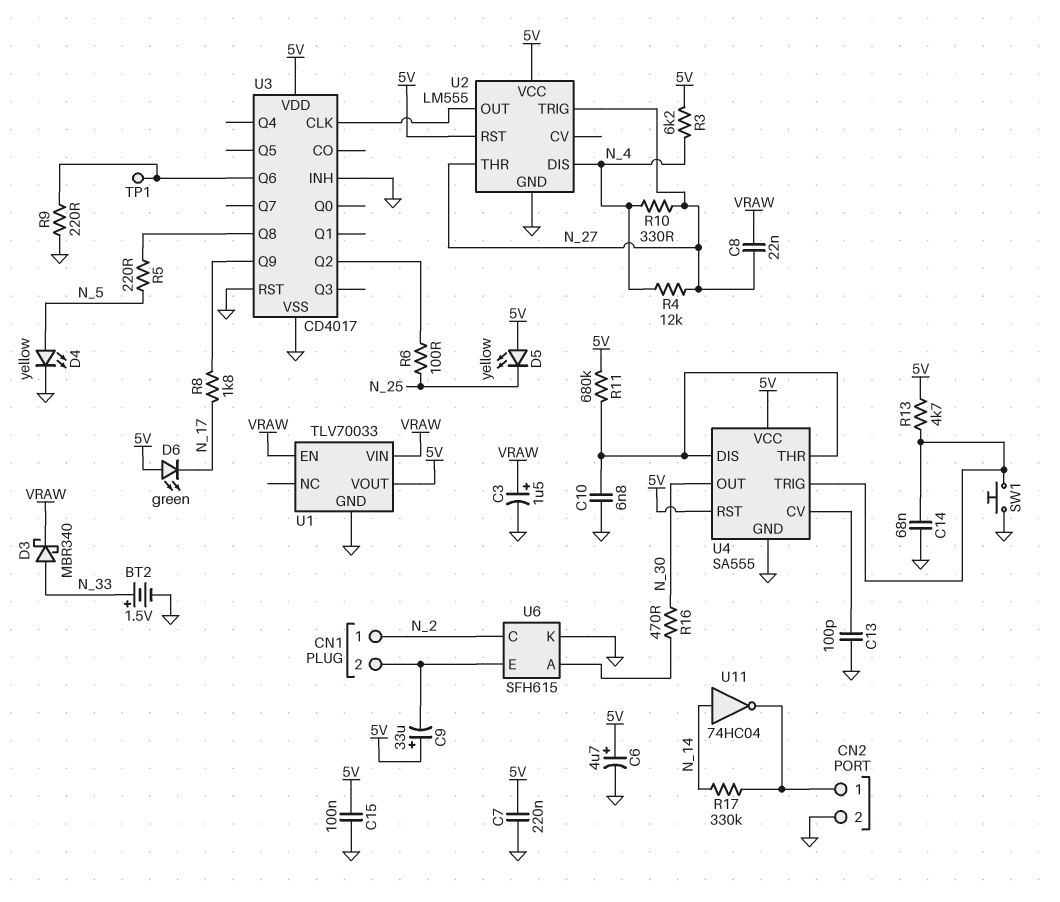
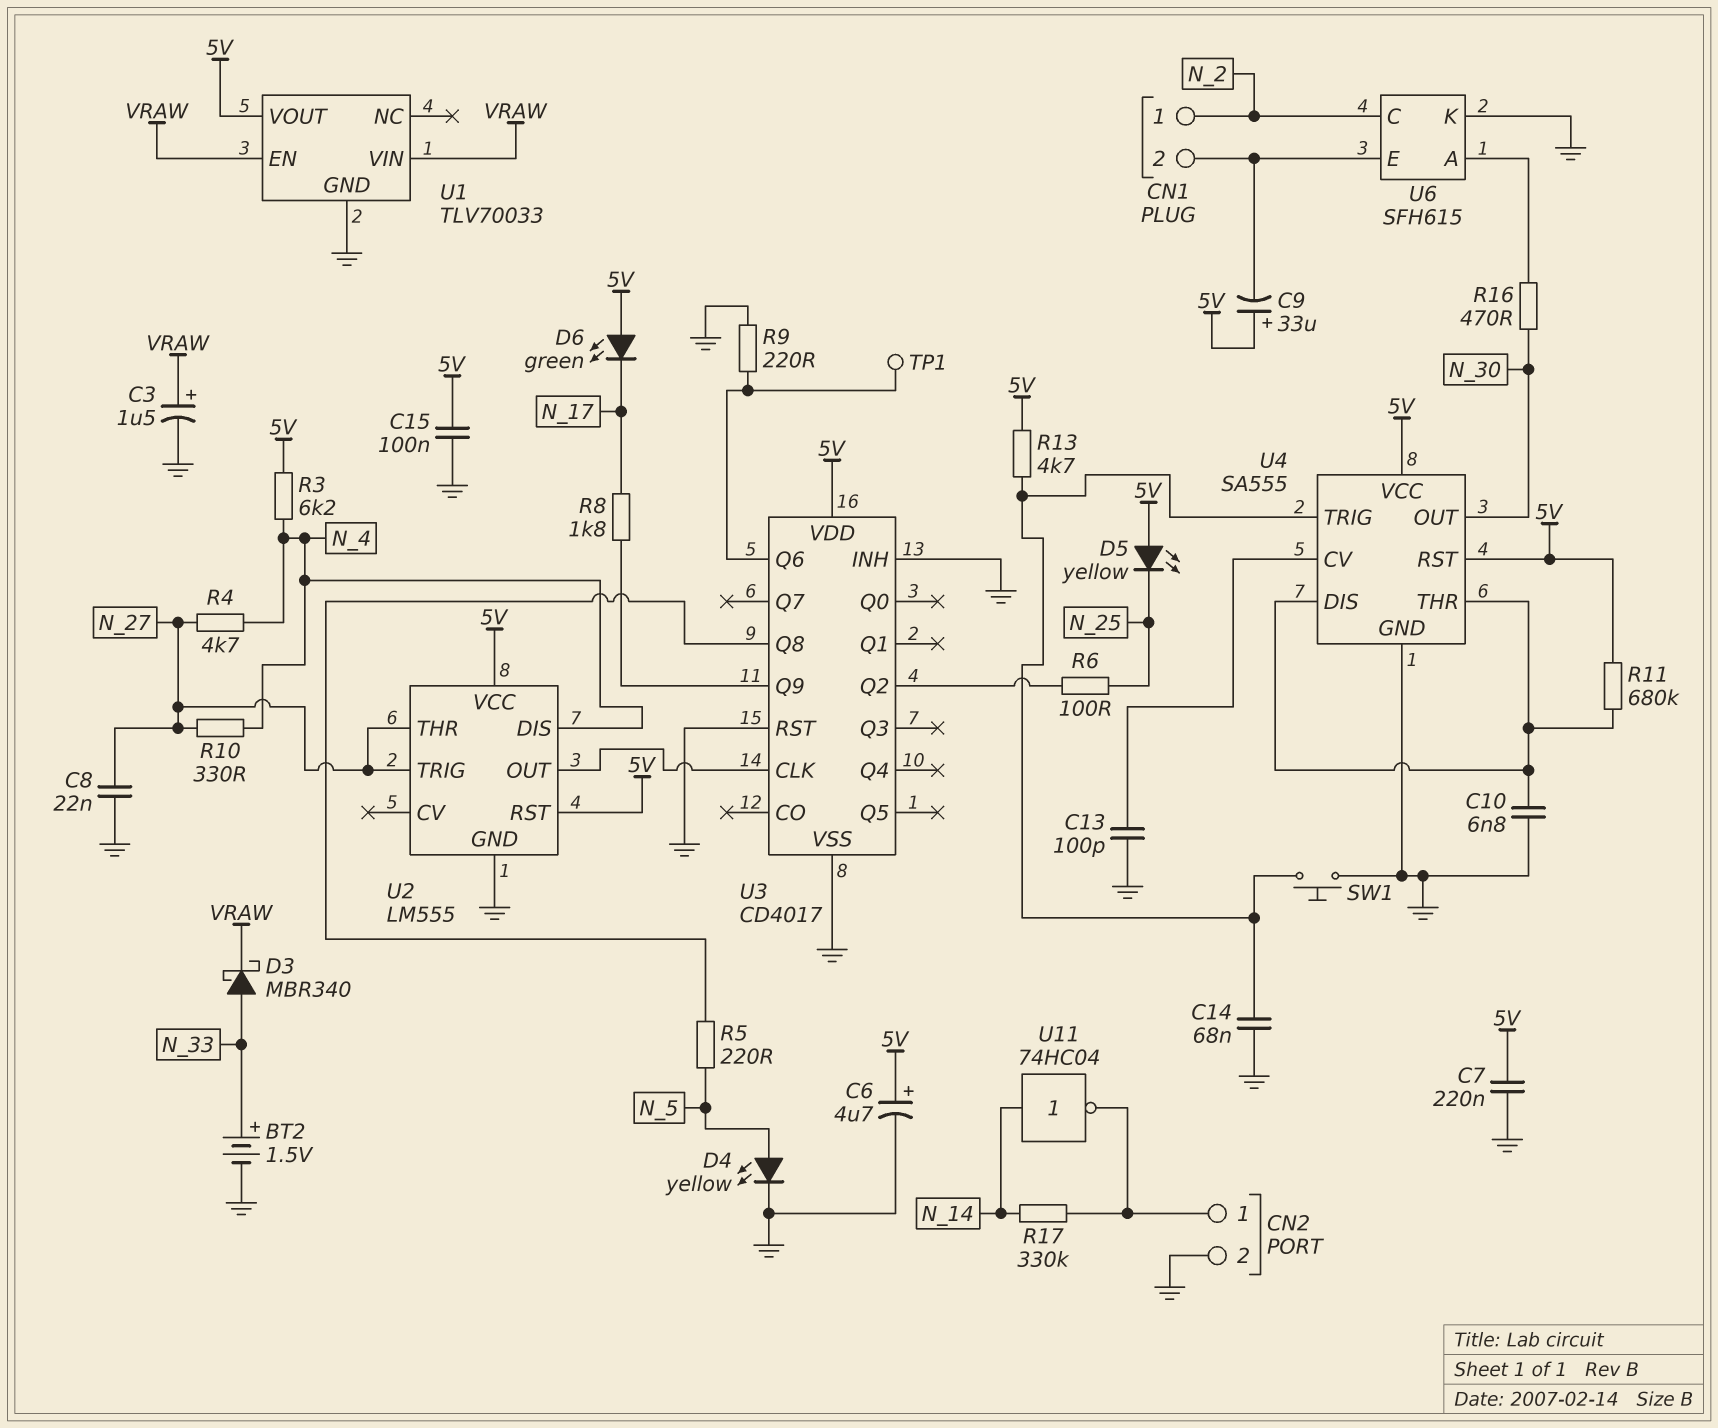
C8: 22nF (N_27, VRAW) -> 22nF (GND, N_27)
R4: 12k (N_4, N_27) -> 4.7k (N_4, N_27)

